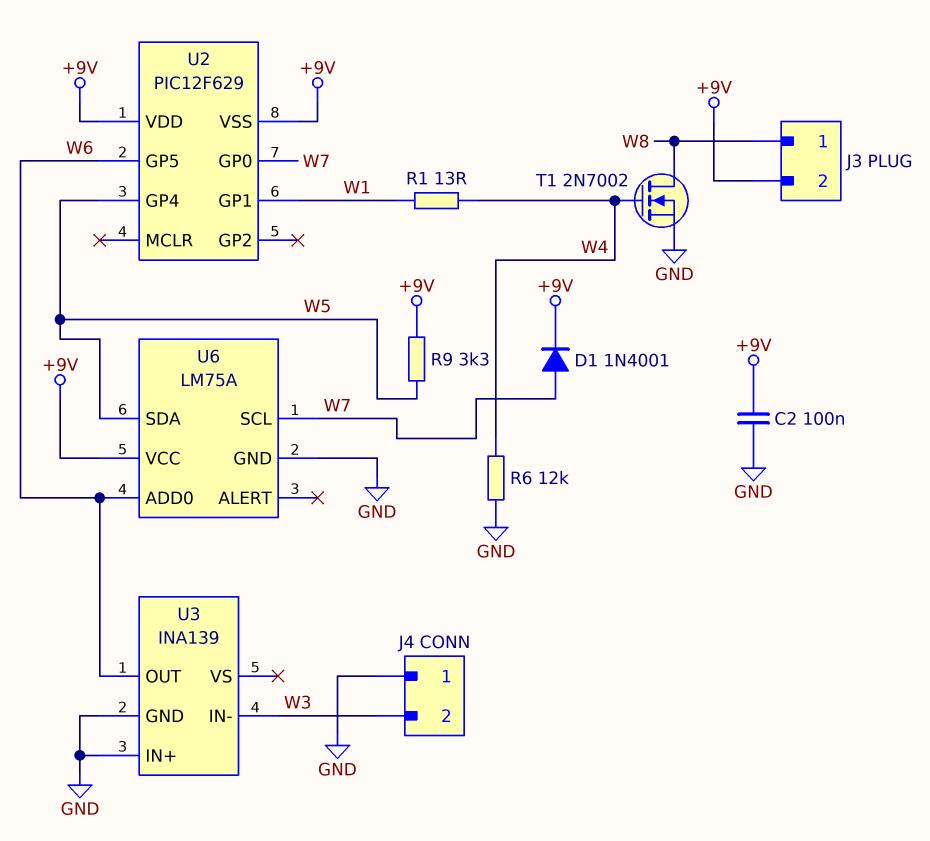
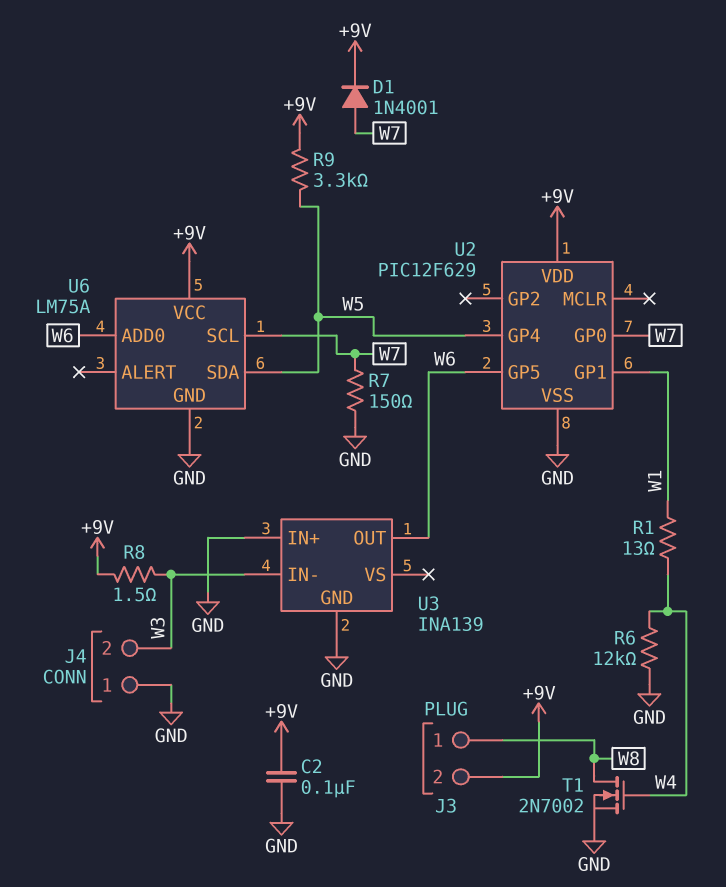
R7: none -> 150 (GND, W7)
R8: none -> 1.5 (+9V, W3)
U2 pin VSS: +9V -> GND

